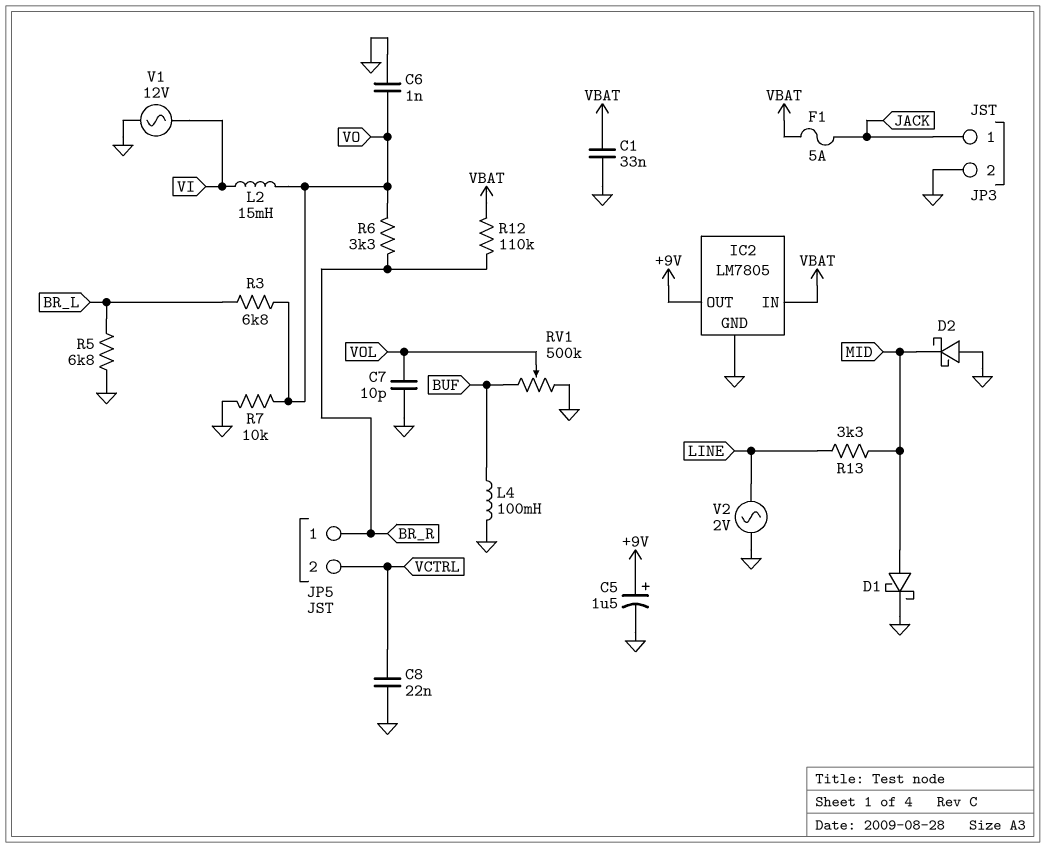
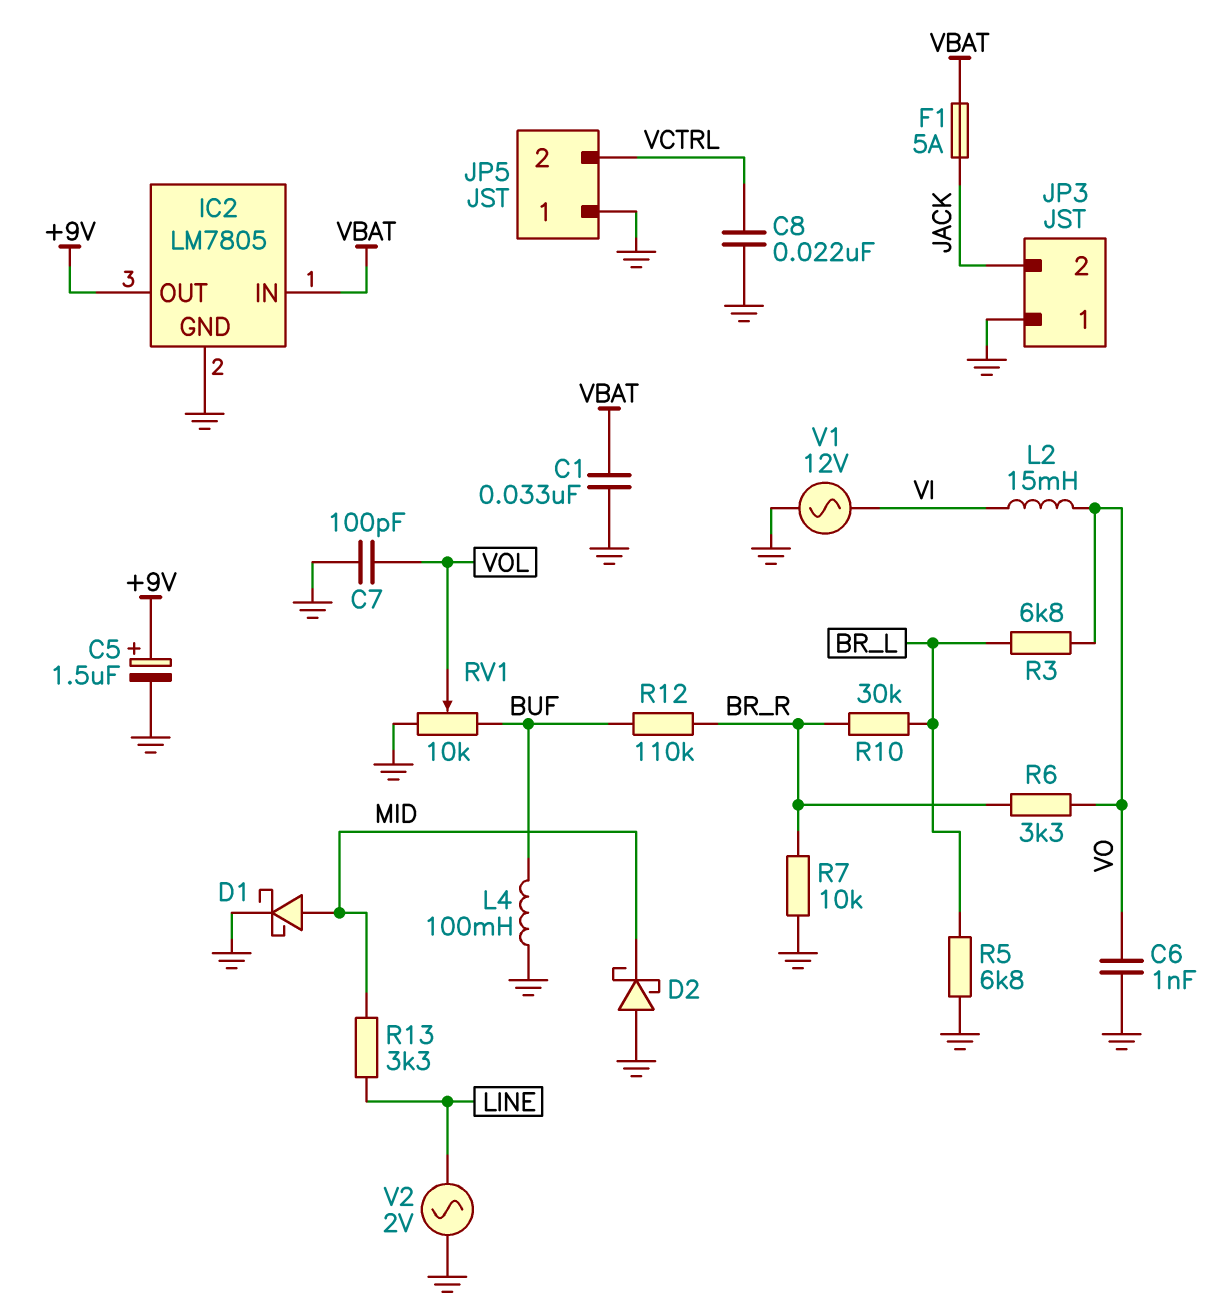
C7: 10pF (GND, VOL) -> 100pF (GND, VOL)
JP3 pin 1: JACK -> GND
JP3 pin 2: GND -> JACK
JP5 pin 1: BR_R -> GND
R7: 10k (GND, VO) -> 10k (BR_R, GND)
R10: none -> 30k (BR_L, BR_R)
R12: 110k (BR_R, VBAT) -> 110k (BR_R, BUF)
RV1: 500k (BUF, GND, wiper VOL) -> 10k (BUF, GND, wiper VOL)

